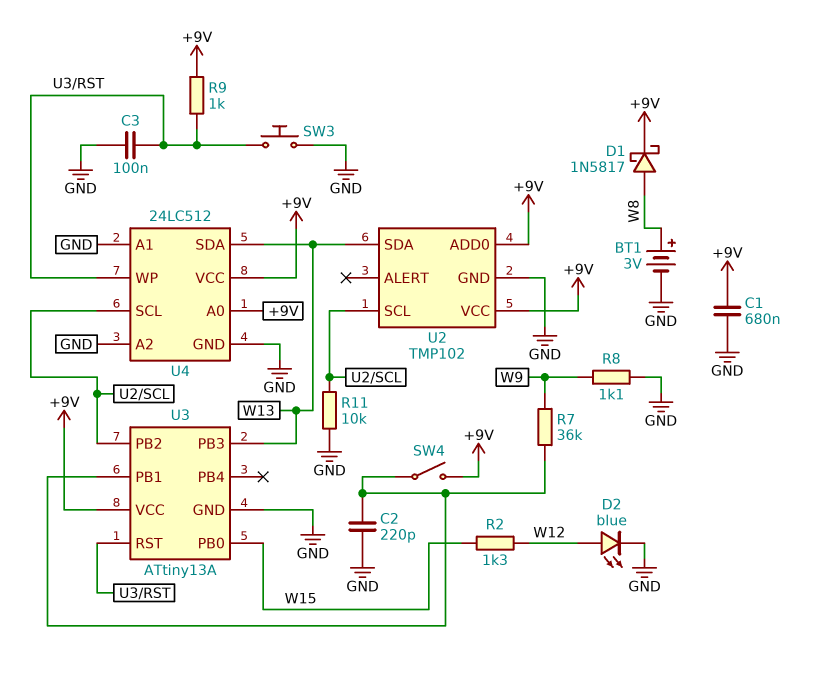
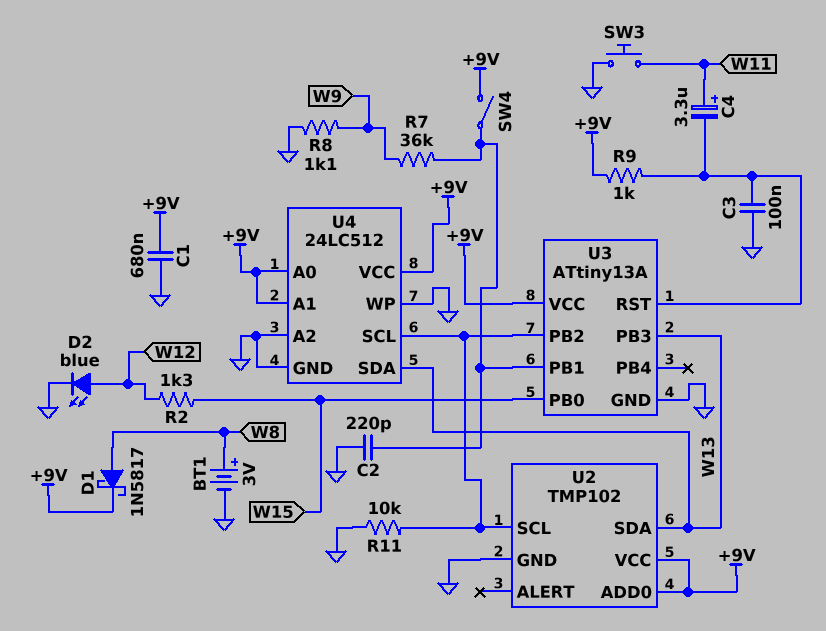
C4: none -> 3.3uF (plus W11, minus U3/RST)
SW3: button (GND, U3/RST) -> button (GND, W11)
U4 pin A1: GND -> +9V
U4 pin WP: U3/RST -> GND

